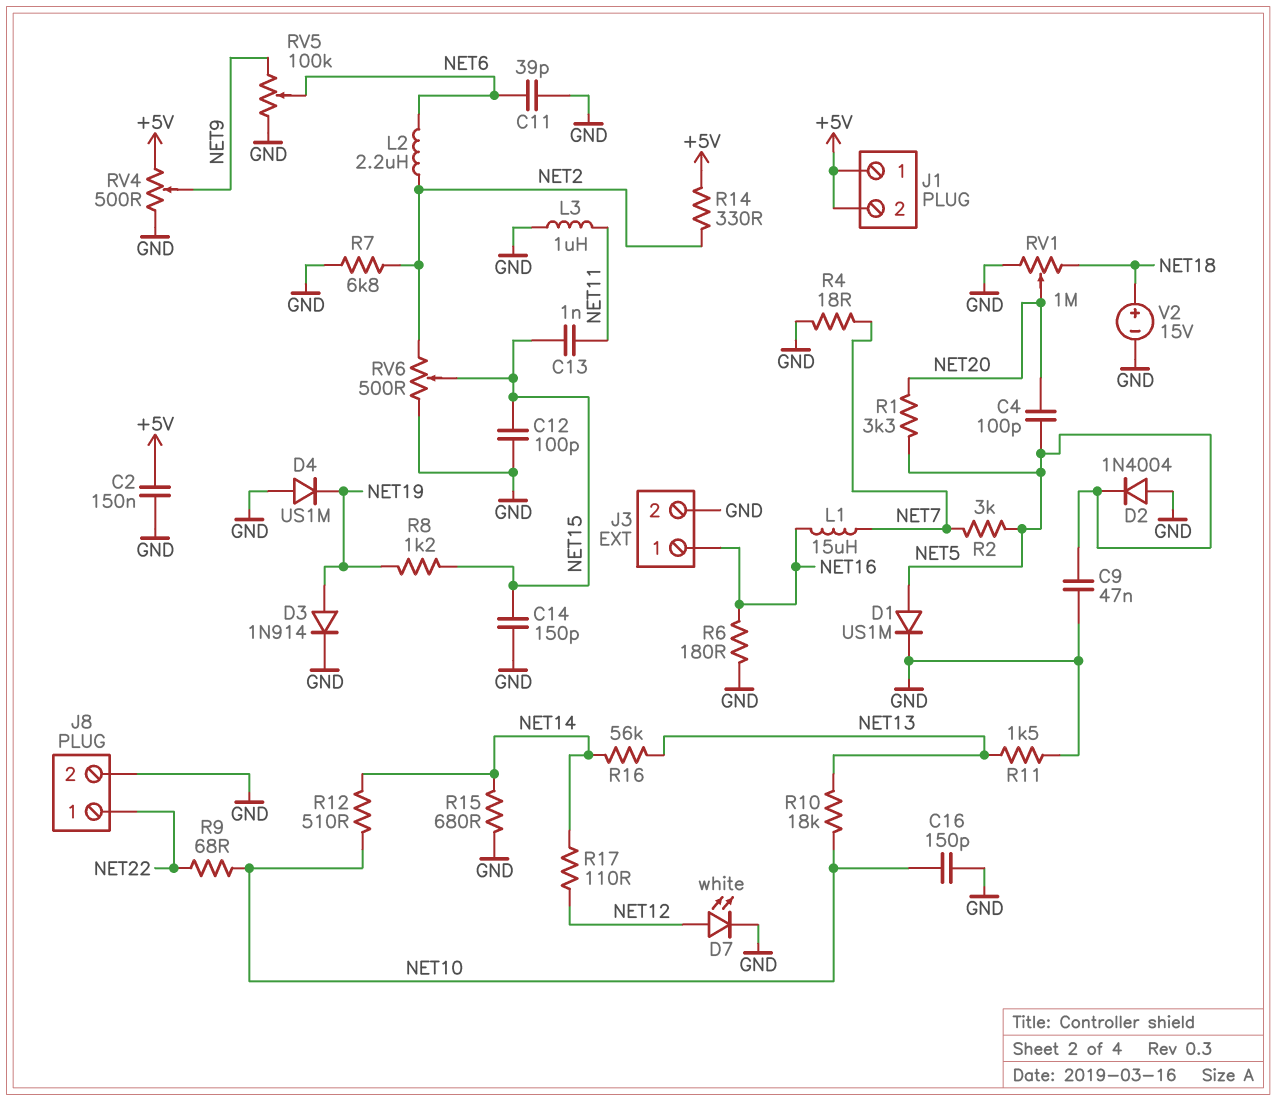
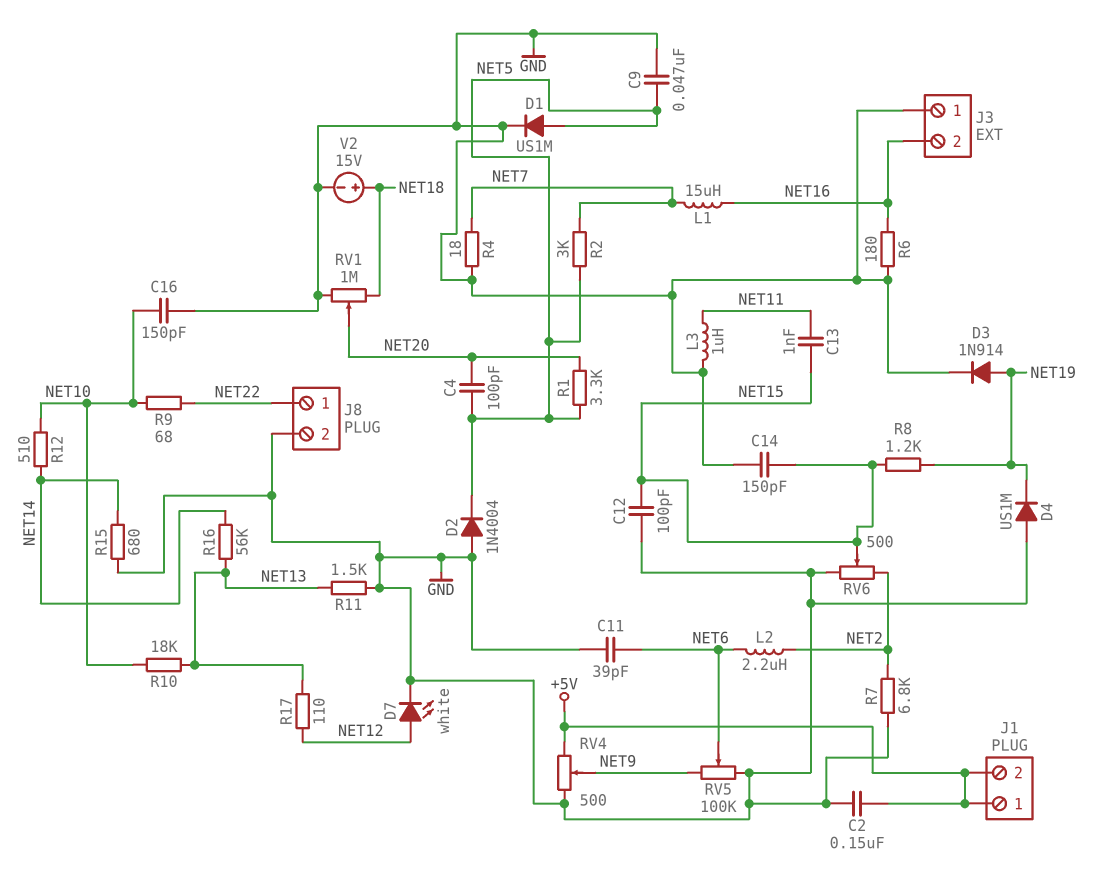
J3 pin 1: NET16 -> GND
J3 pin 2: GND -> NET16
R14: 330 (+5V, NET2) -> none
R17: 110 (NET12, NET14) -> 110 (NET12, NET13)

